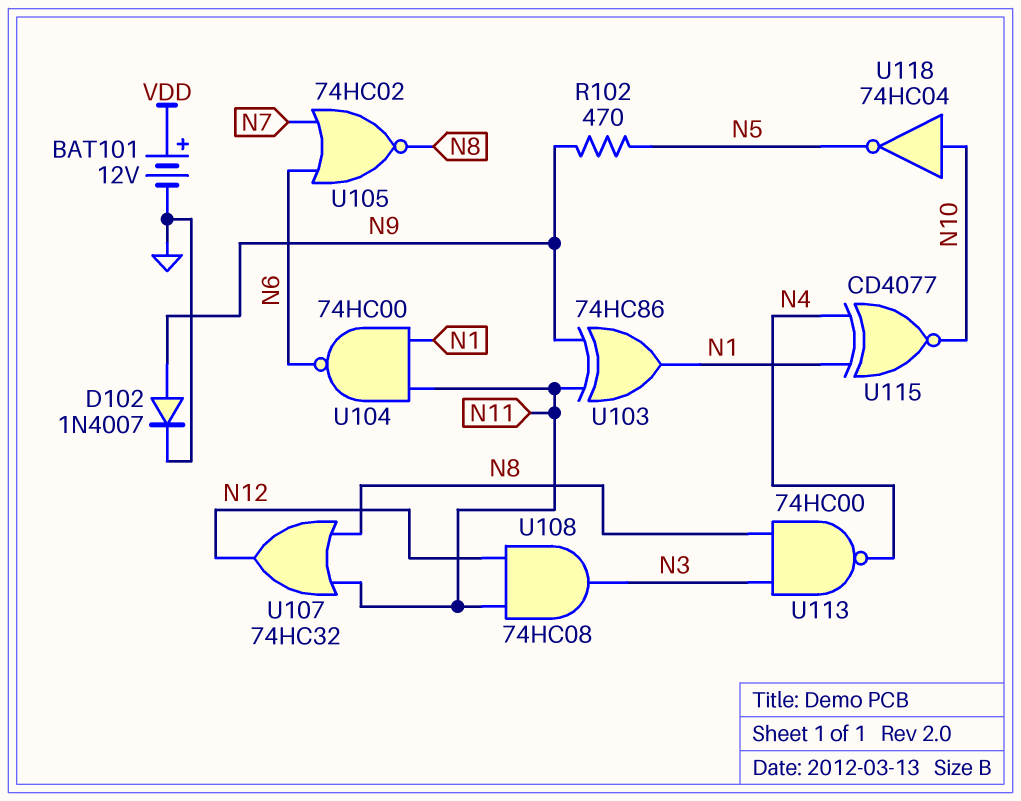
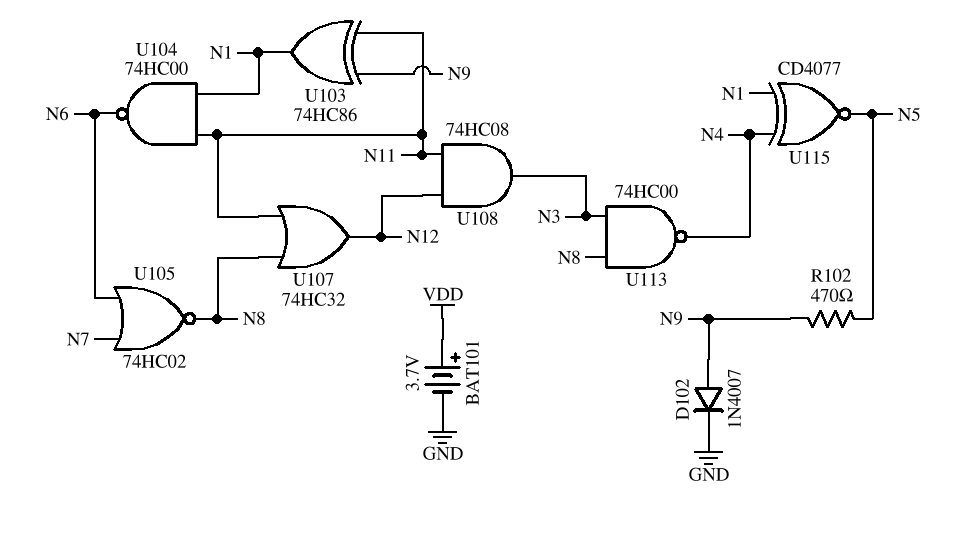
BAT101: 12V (plus VDD, minus GND) -> 3.7V (plus VDD, minus GND)
U115: XNOR CD4077 (in N1, in N4, out N10) -> XNOR CD4077 (in N1, in N4, out N5)
U118: NOT 74HC04 (in N10, out N5) -> none

